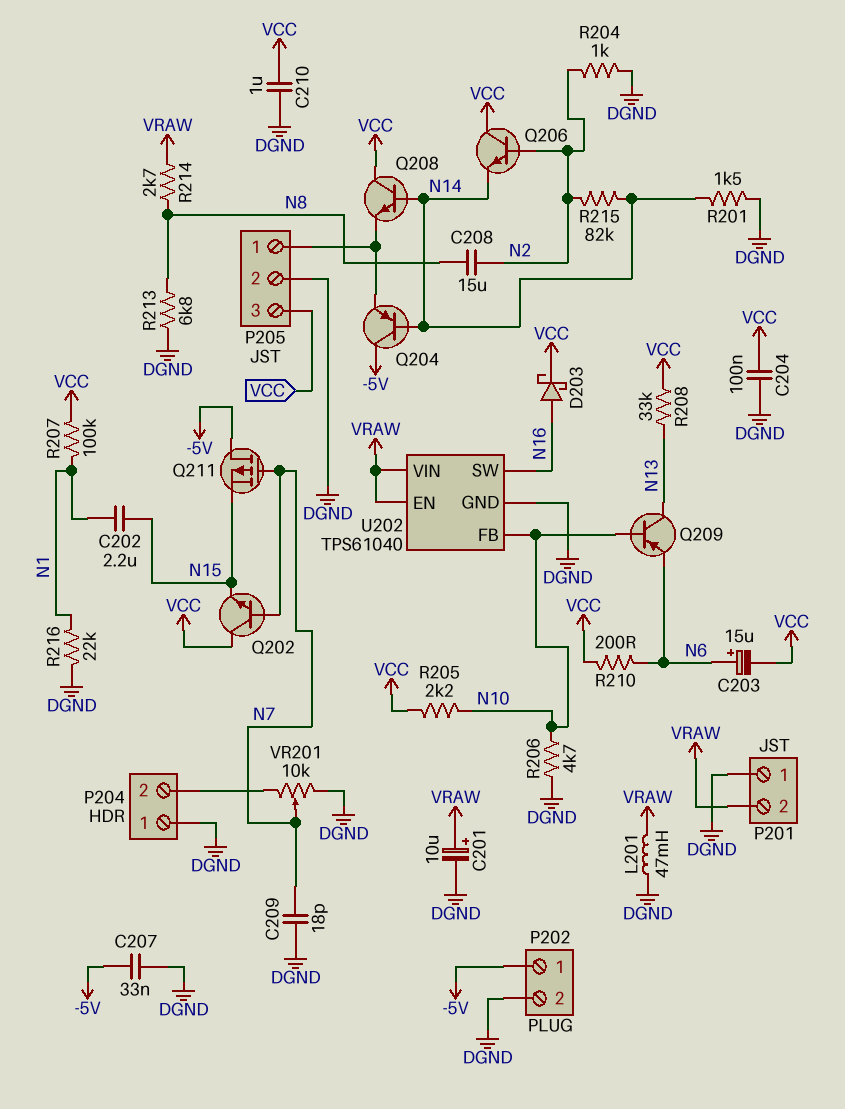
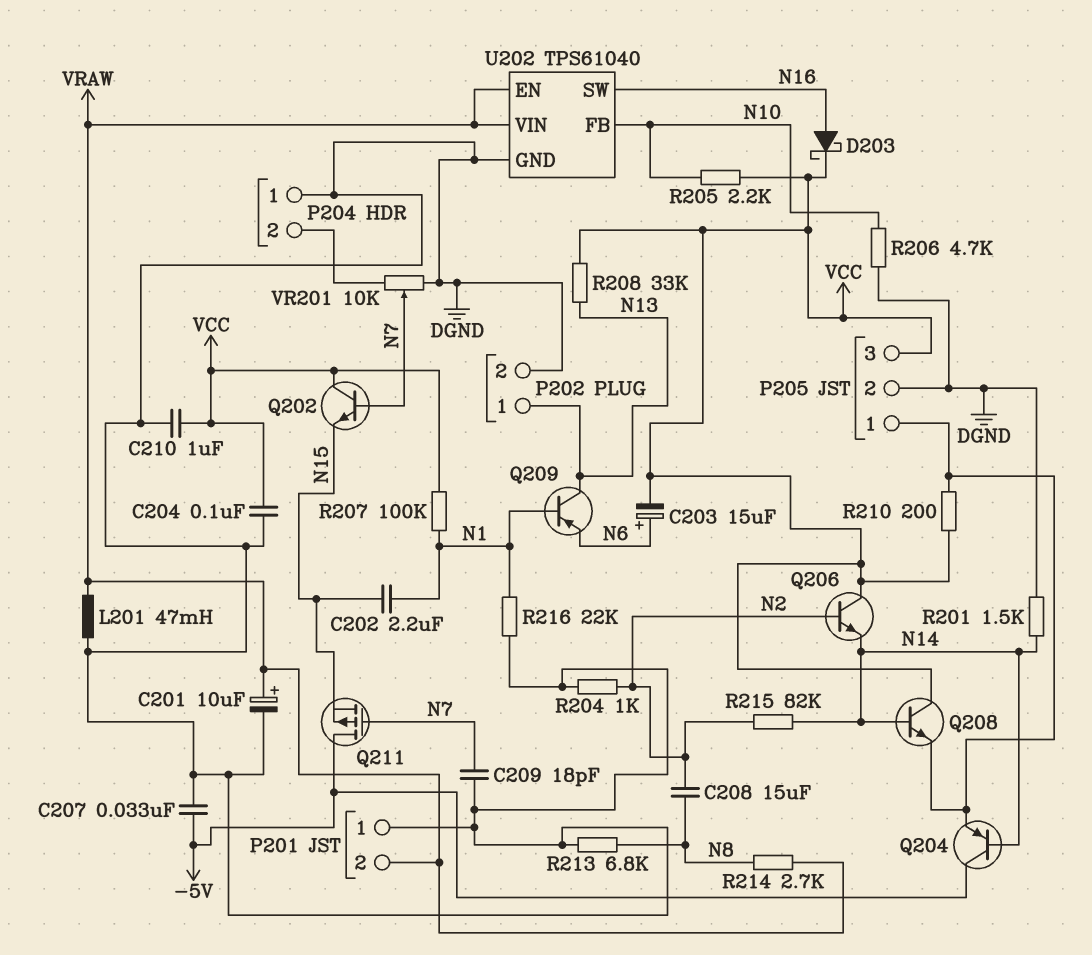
P202 pin 1: -5V -> N13
Q209: PNP (B N10, C N13, E N6) -> PNP (B N1, C N13, E N6)
R210: 200 (N6, VCC) -> 200 (P205/1, VCC)

